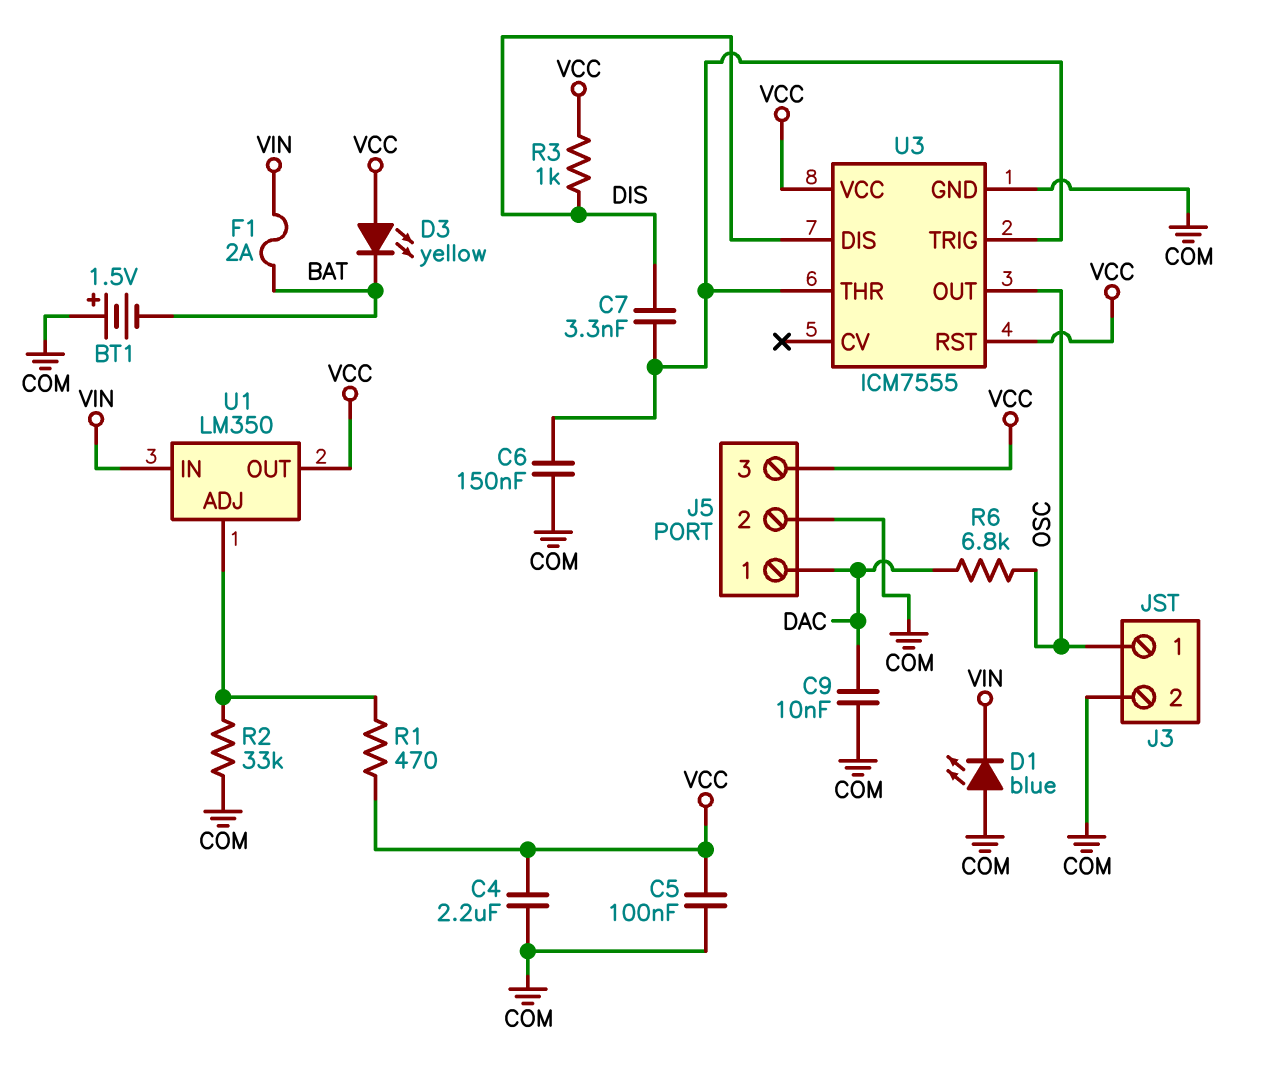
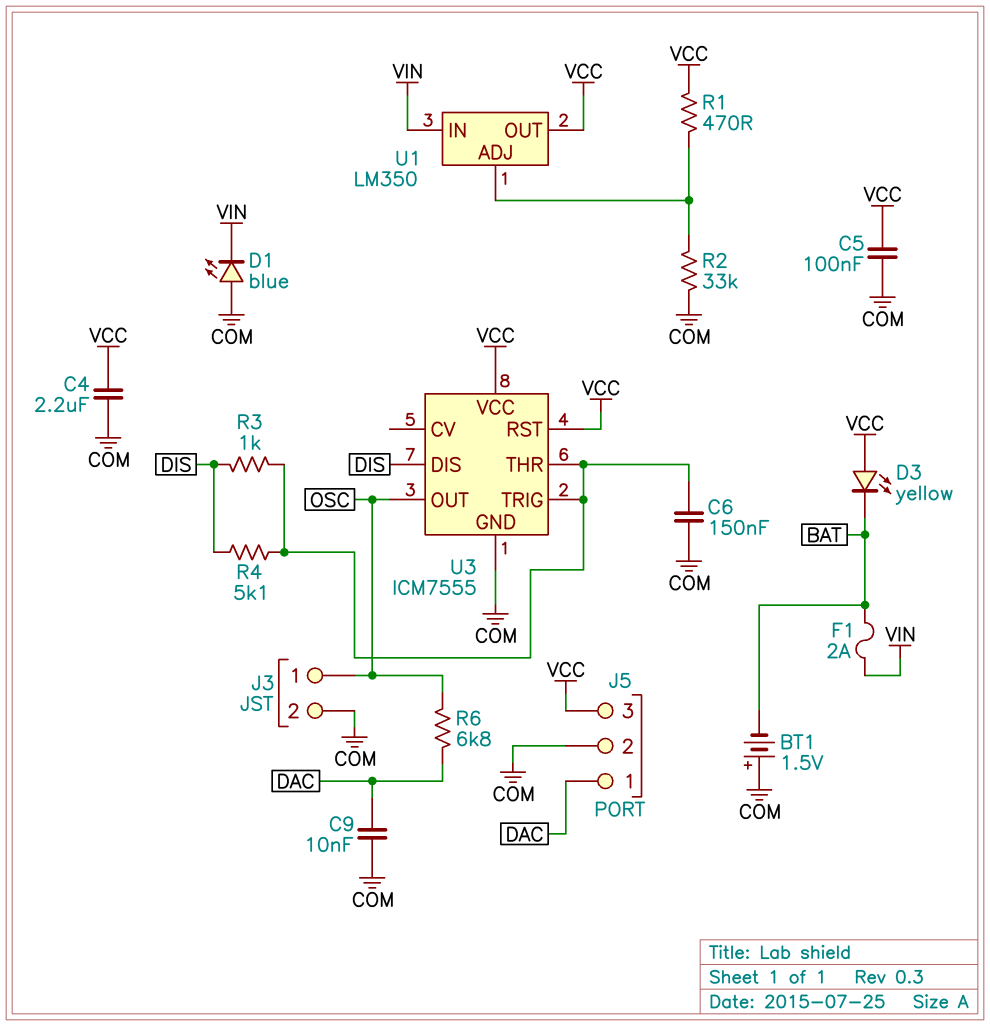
C7: 3.3nF (DIS, U3/THR) -> none
R3: 1k (DIS, VCC) -> 1k (DIS, U3/THR)
R4: none -> 5.1k (DIS, U3/THR)

